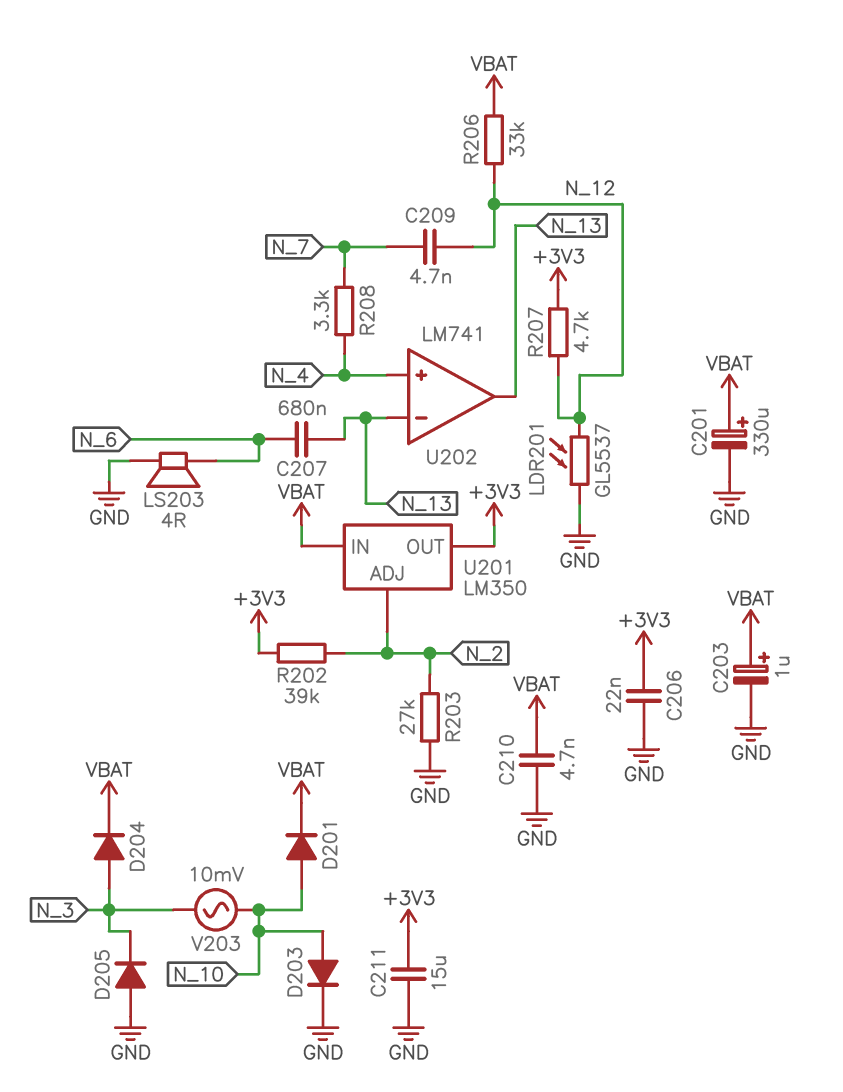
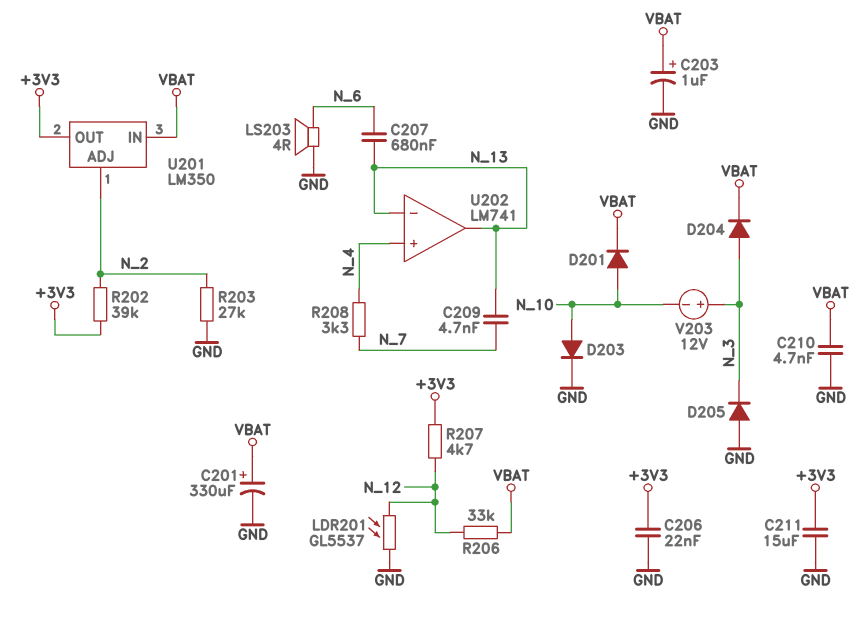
C209: 4.7nF (N_7, N_12) -> 4.7nF (N_7, N_13)
V203: AC 10mV (N_3, N_10) -> 12V (plus N_3, minus N_10)

